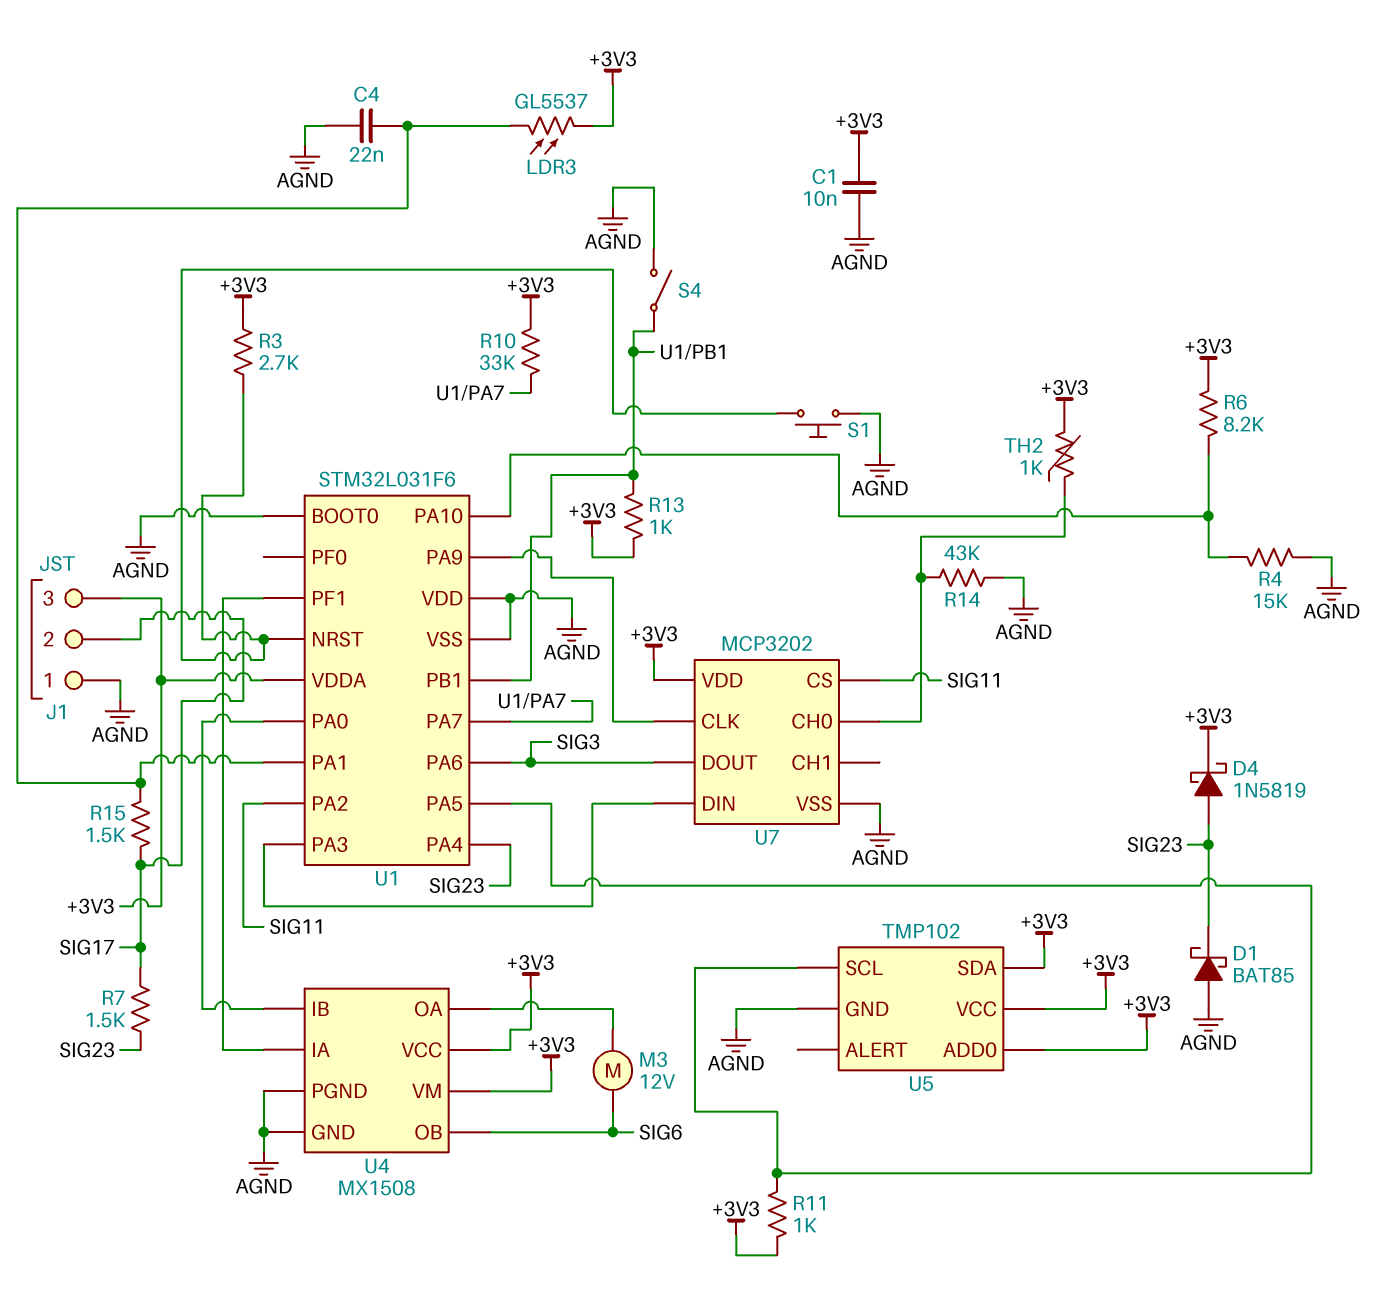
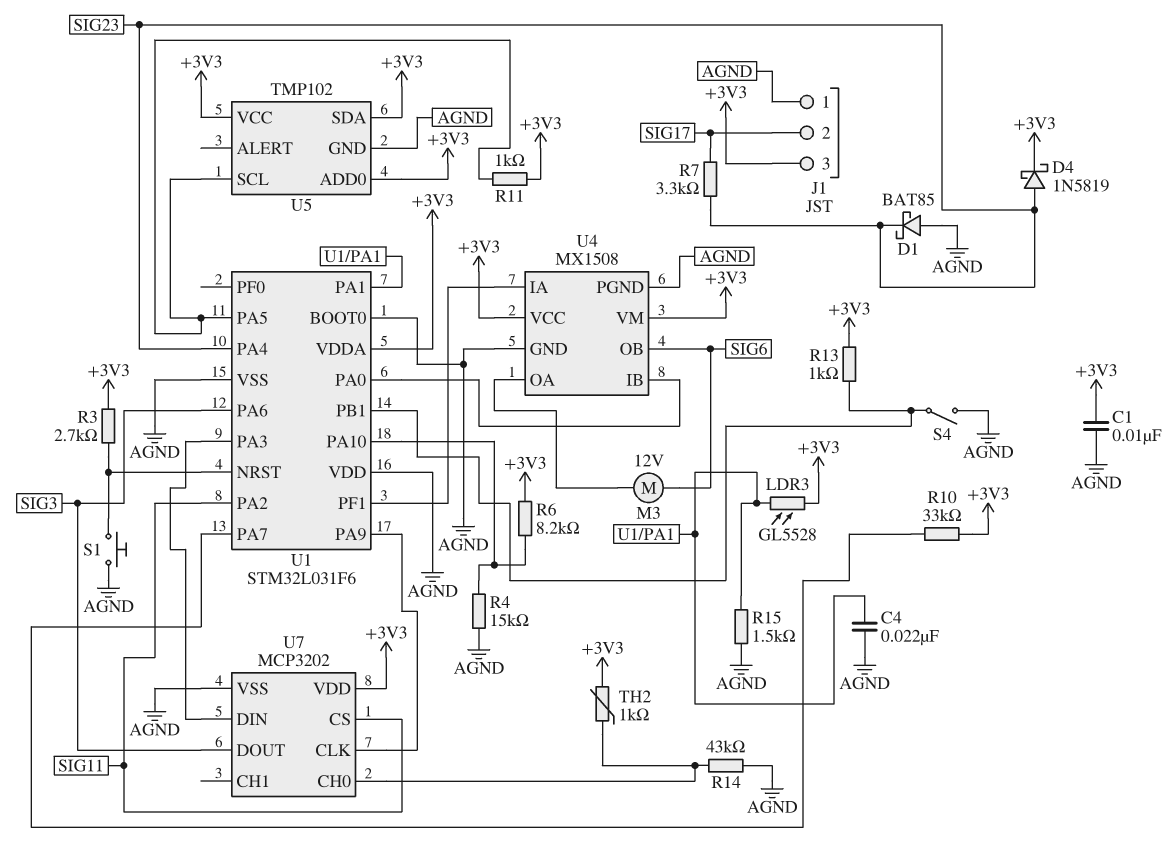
LDR3: GL5537 (+3V3, U1/PA1) -> GL5528 (+3V3, U1/PA1)
R7: 1.5k (SIG17, SIG23) -> 3.3k (SIG17, SIG23)
R15: 1.5k (SIG17, U1/PA1) -> 1.5k (AGND, U1/PA1)

